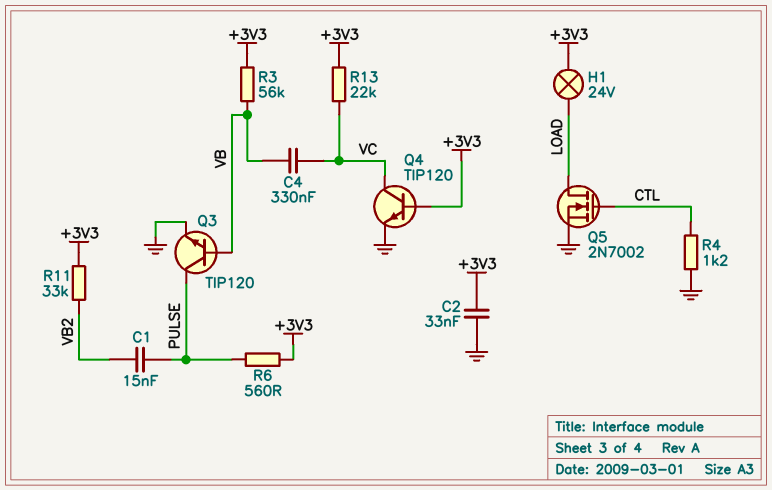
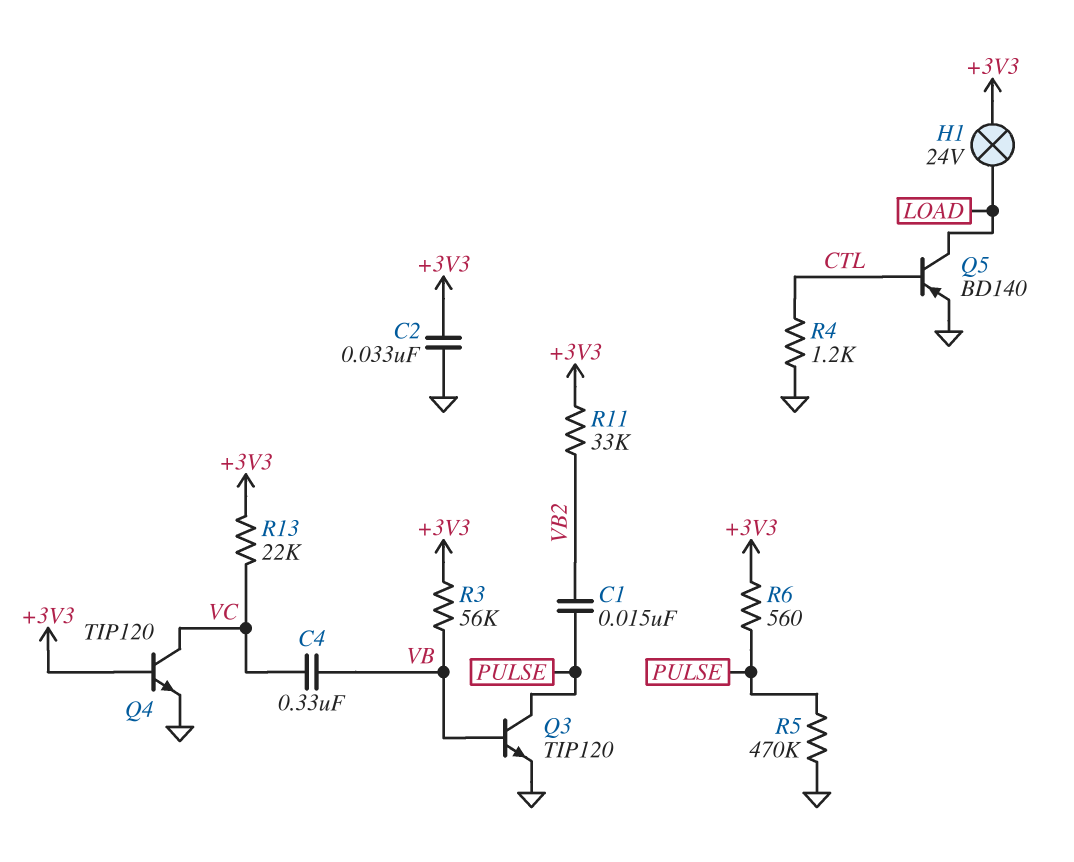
Q5: NMOS 2N7002 (G CTL, D LOAD, S GND) -> PNP BD140 (B CTL, C LOAD, E GND)
R5: none -> 470k (GND, PULSE)

